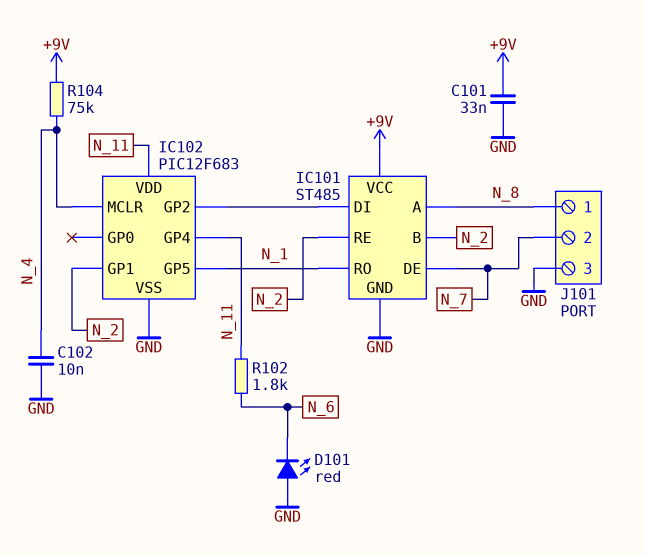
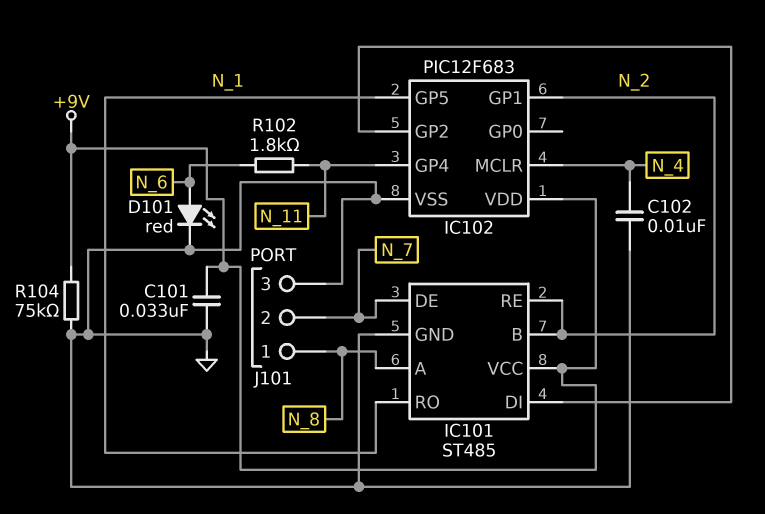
D101: LED red (A GND, K N_6) -> LED red (A N_6, K GND)
IC102 pin VDD: N_11 -> +9V
R104: 75k (+9V, N_4) -> 75k (+9V, GND)

